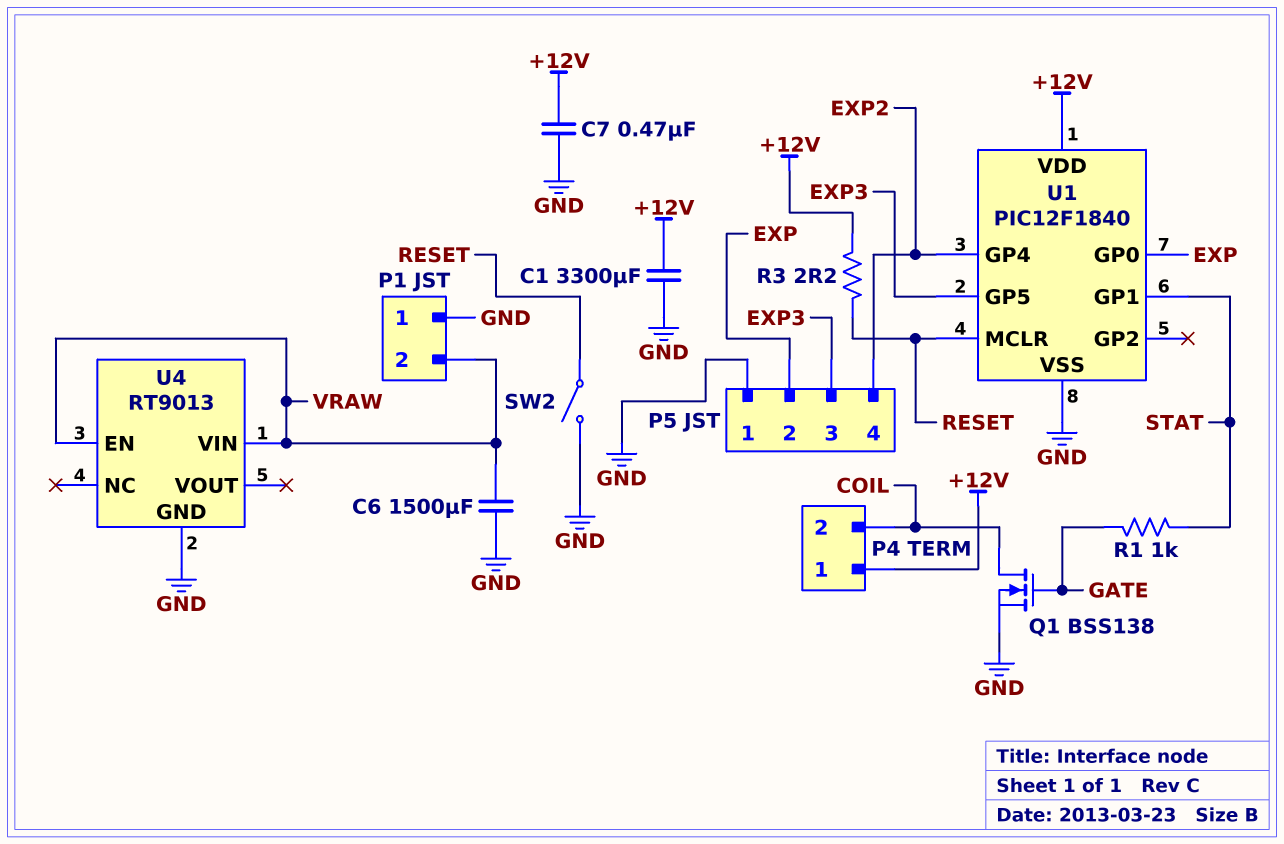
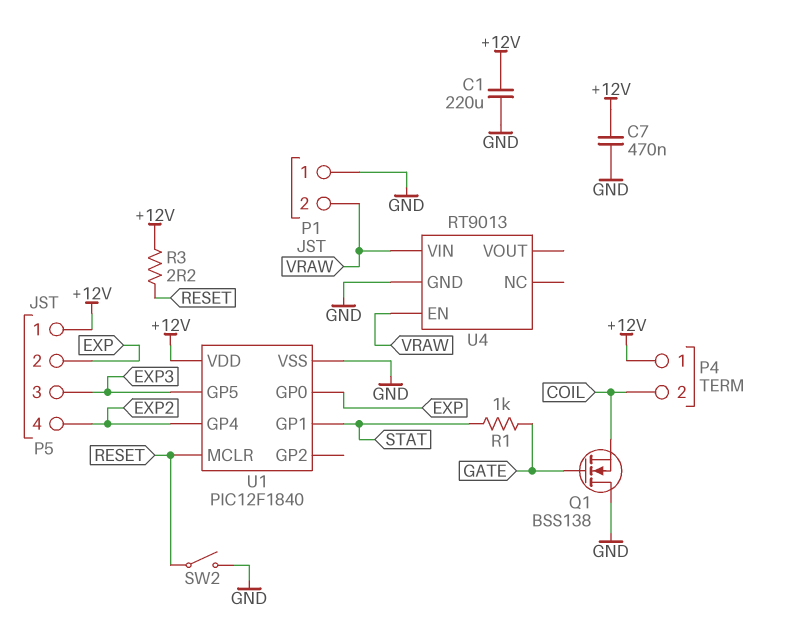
C1: 3300uF (+12V, GND) -> 220uF (+12V, GND)
C6: 1500uF (GND, VRAW) -> none
P5 pin 1: GND -> +12V
Q1: NMOS BSS138 (G GATE, D COIL, S GND) -> NMOS BSS138 (G GATE, D GND, S COIL)

